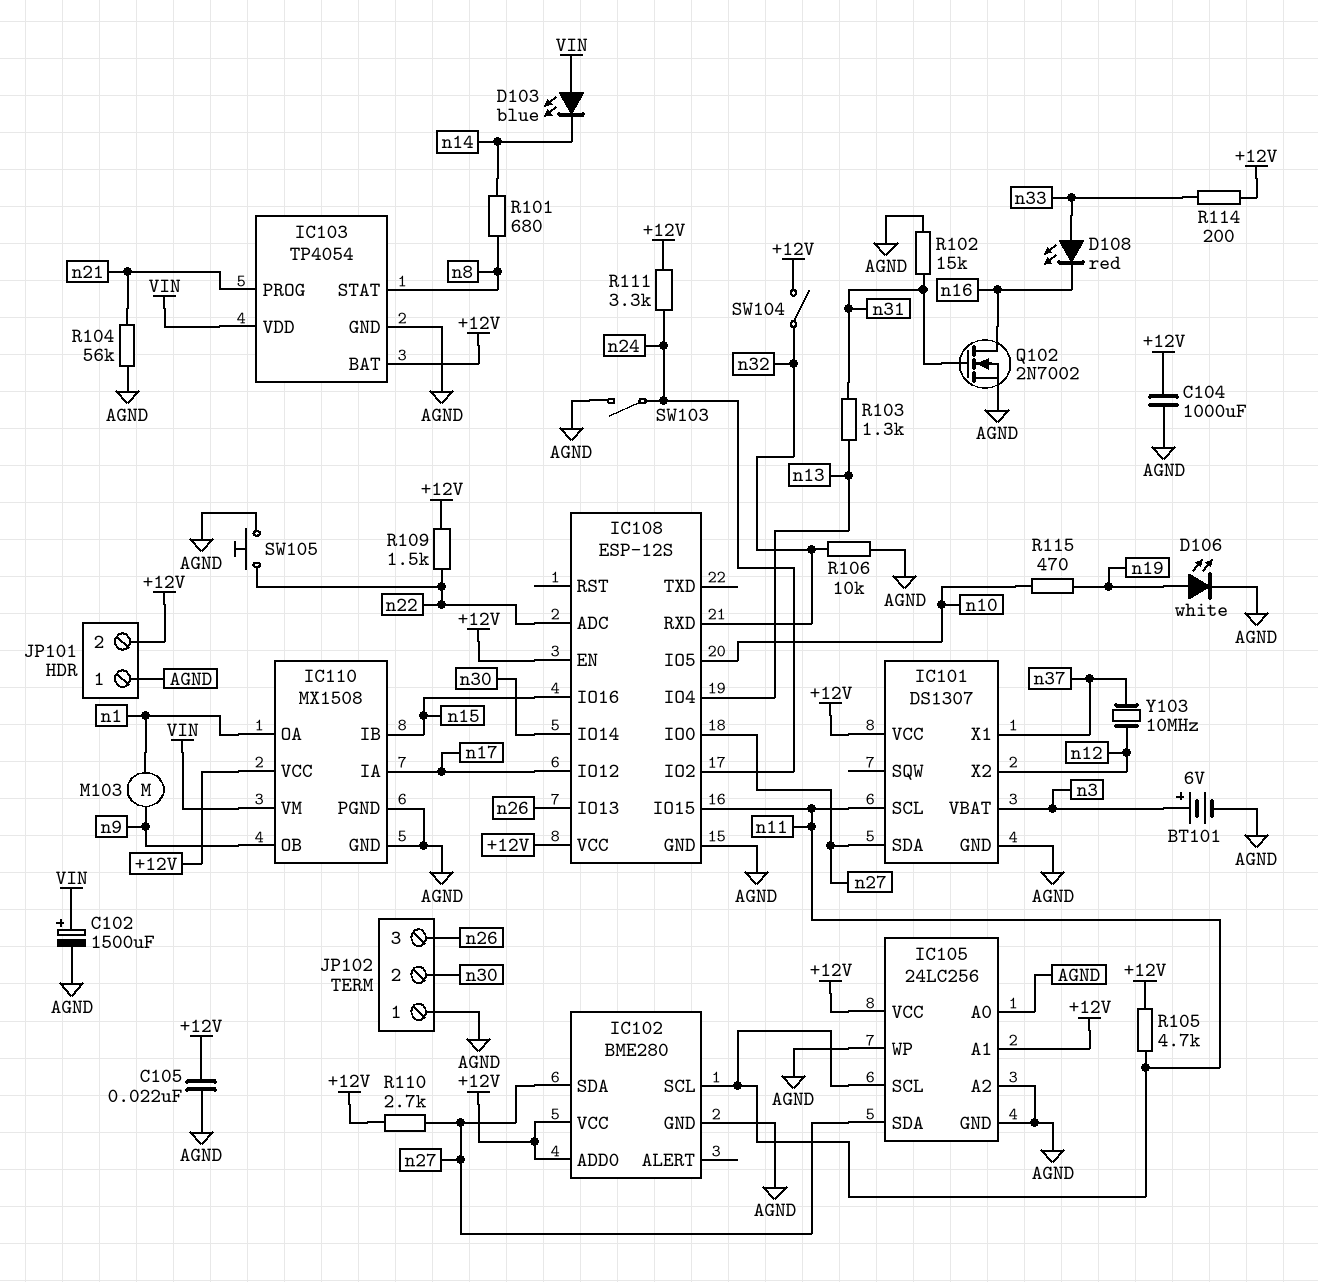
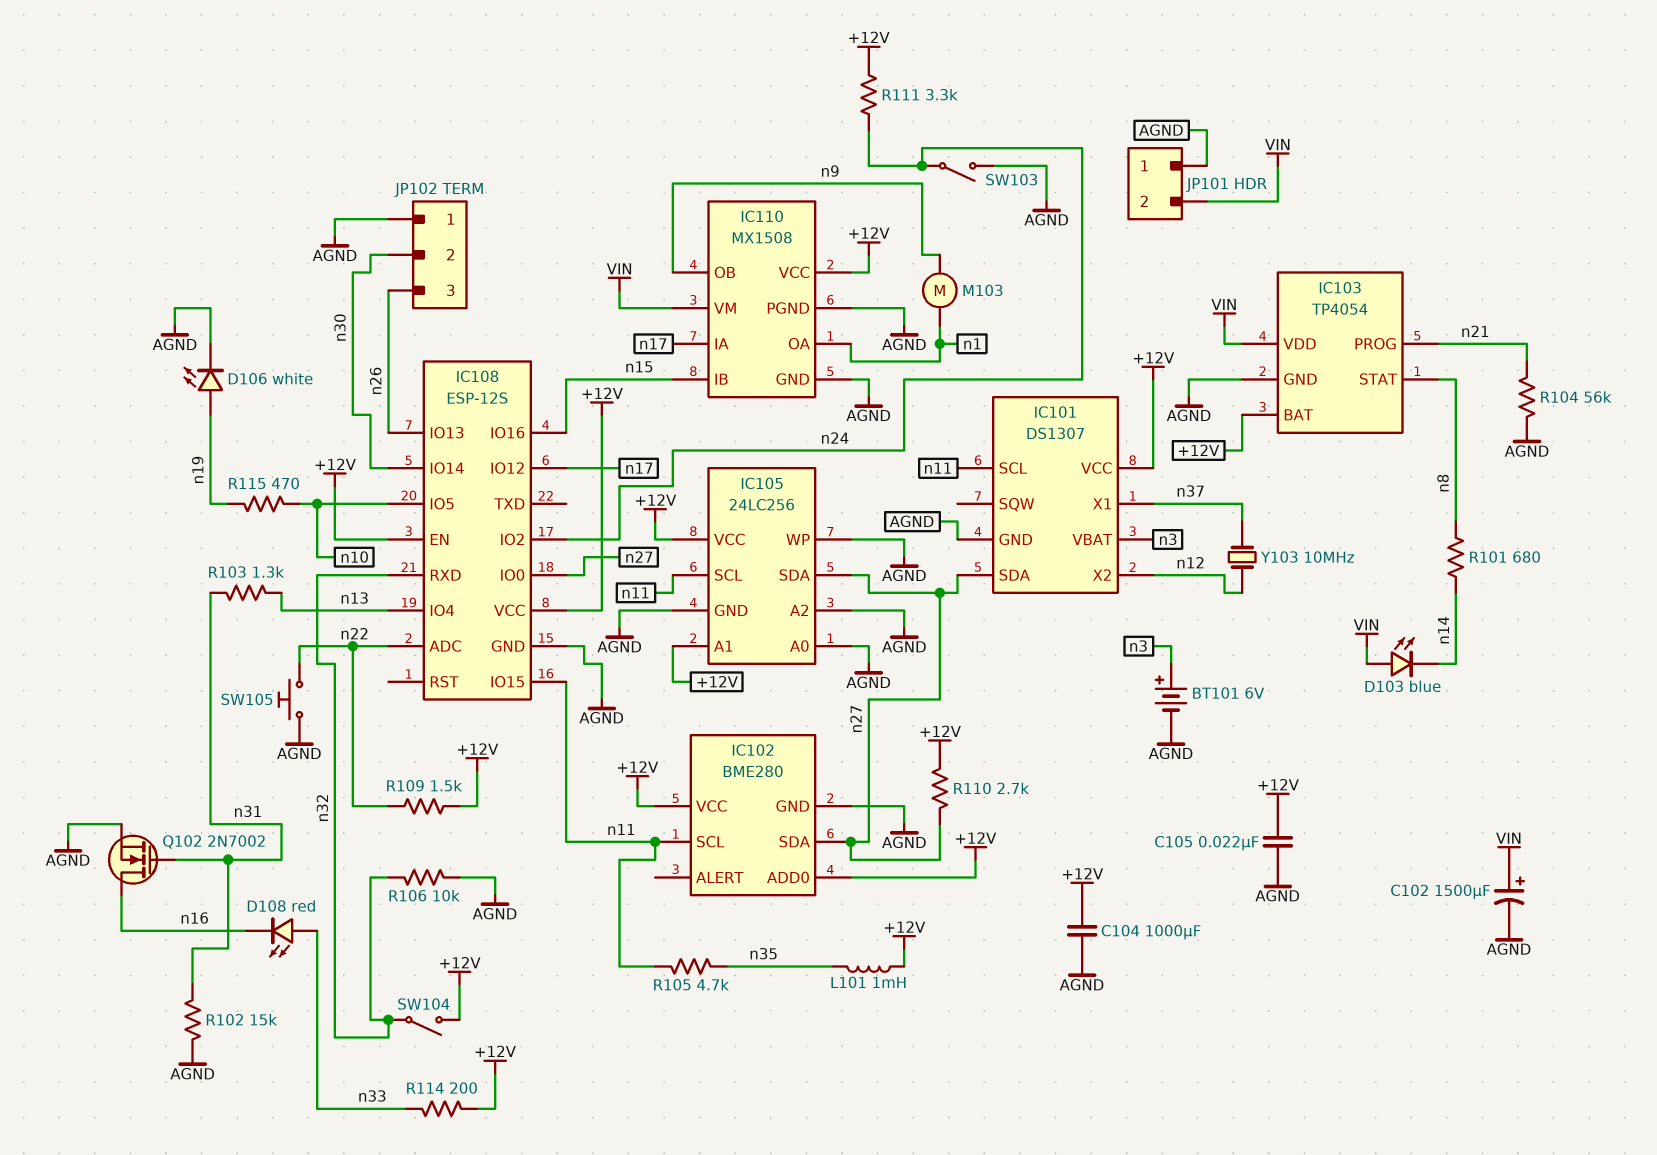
JP101 pin 2: +12V -> VIN
L101: none -> 1mH (+12V, n35)
R105: 4.7k (+12V, n11) -> 4.7k (n11, n35)

